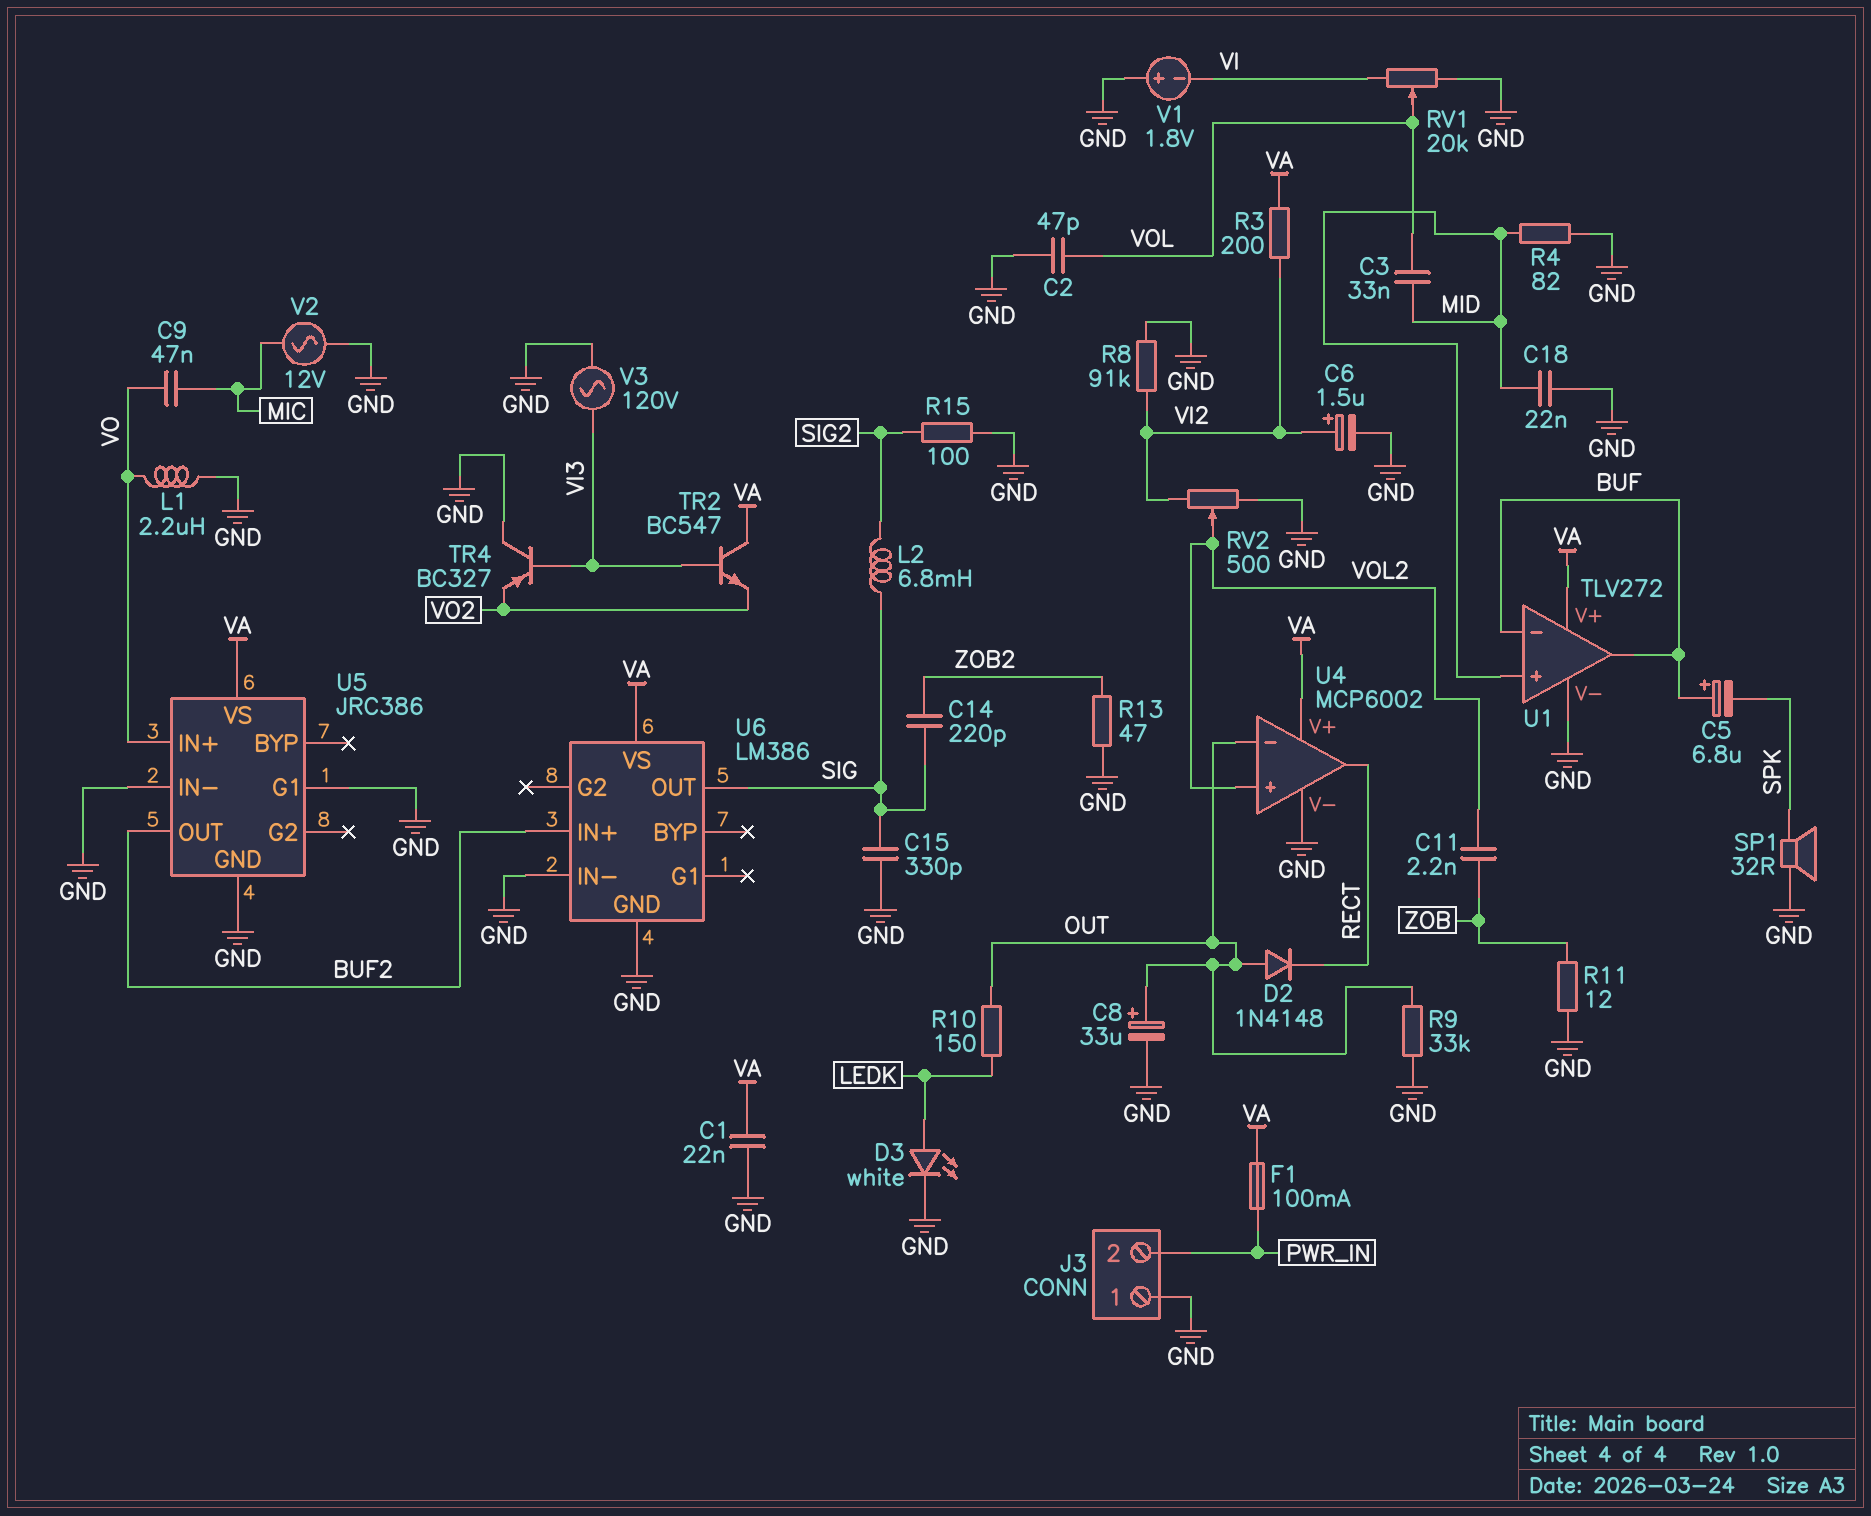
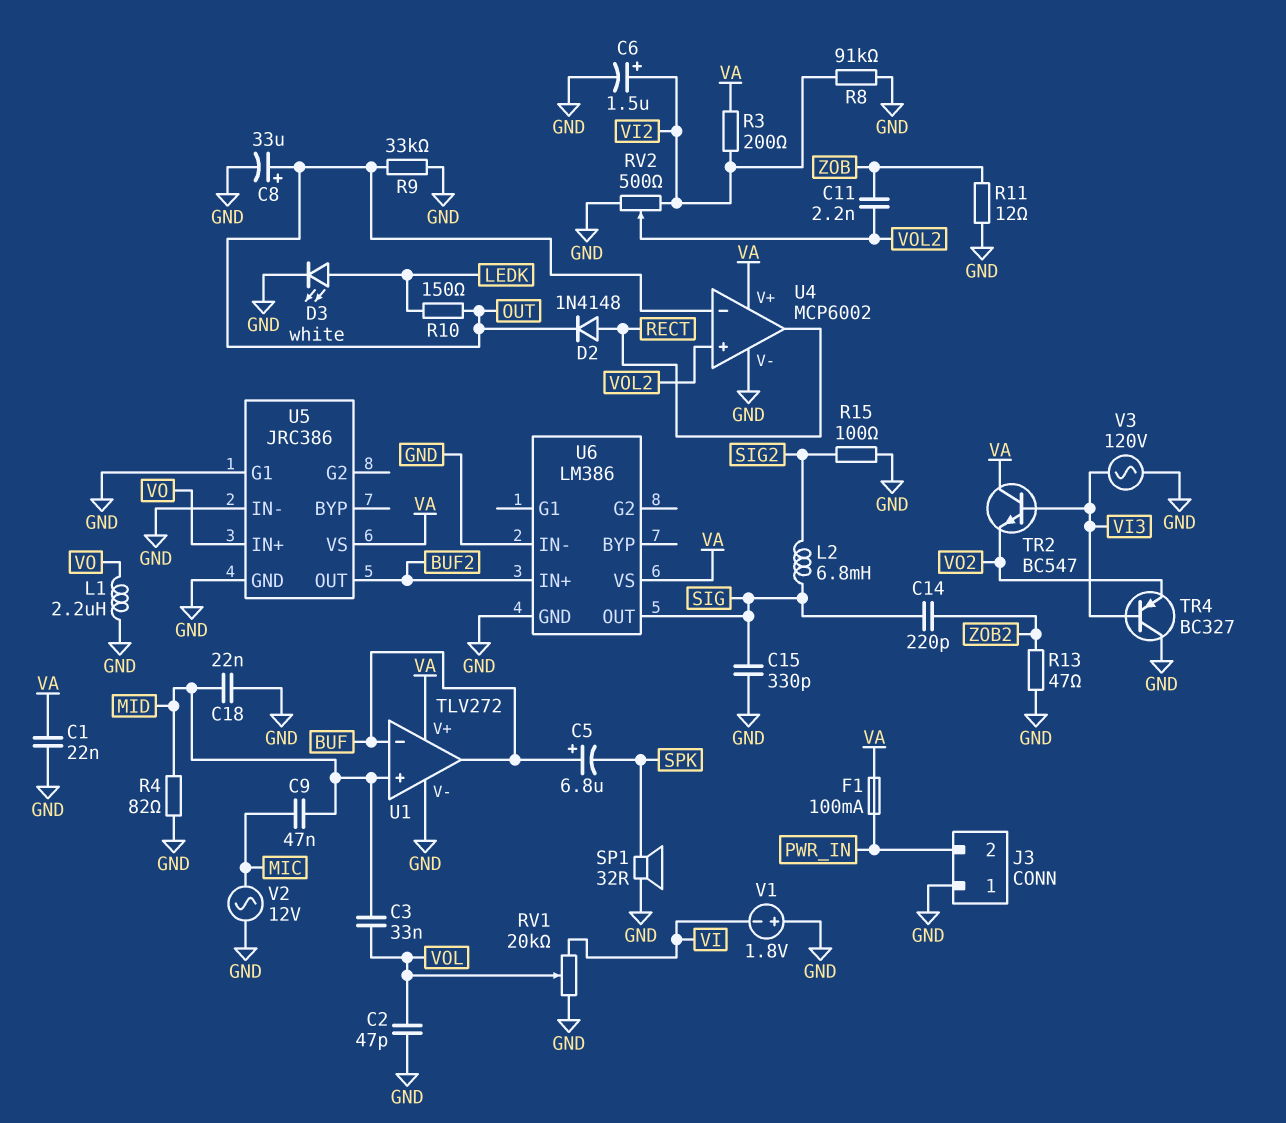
C9: 47nF (MIC, VO) -> 47nF (MIC, MID)
D2: diode 1N4148 (A OUT, K RECT) -> diode 1N4148 (A RECT, K OUT)

